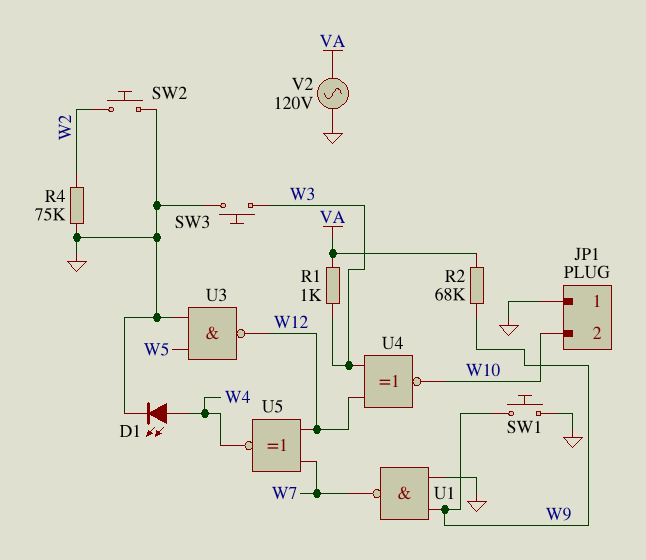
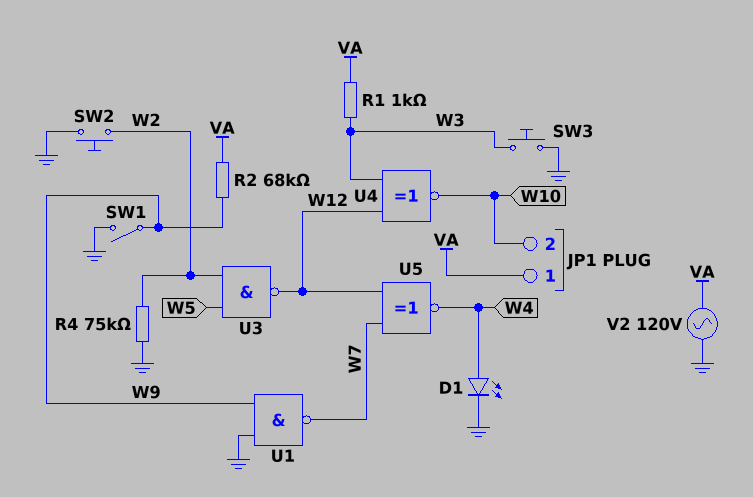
JP1 pin 1: GND -> VA
SW1: button (GND, W9) -> switch (GND, W9)
U3: NAND (in GND, in W5, out W12) -> NAND (in W2, in W5, out W12)

